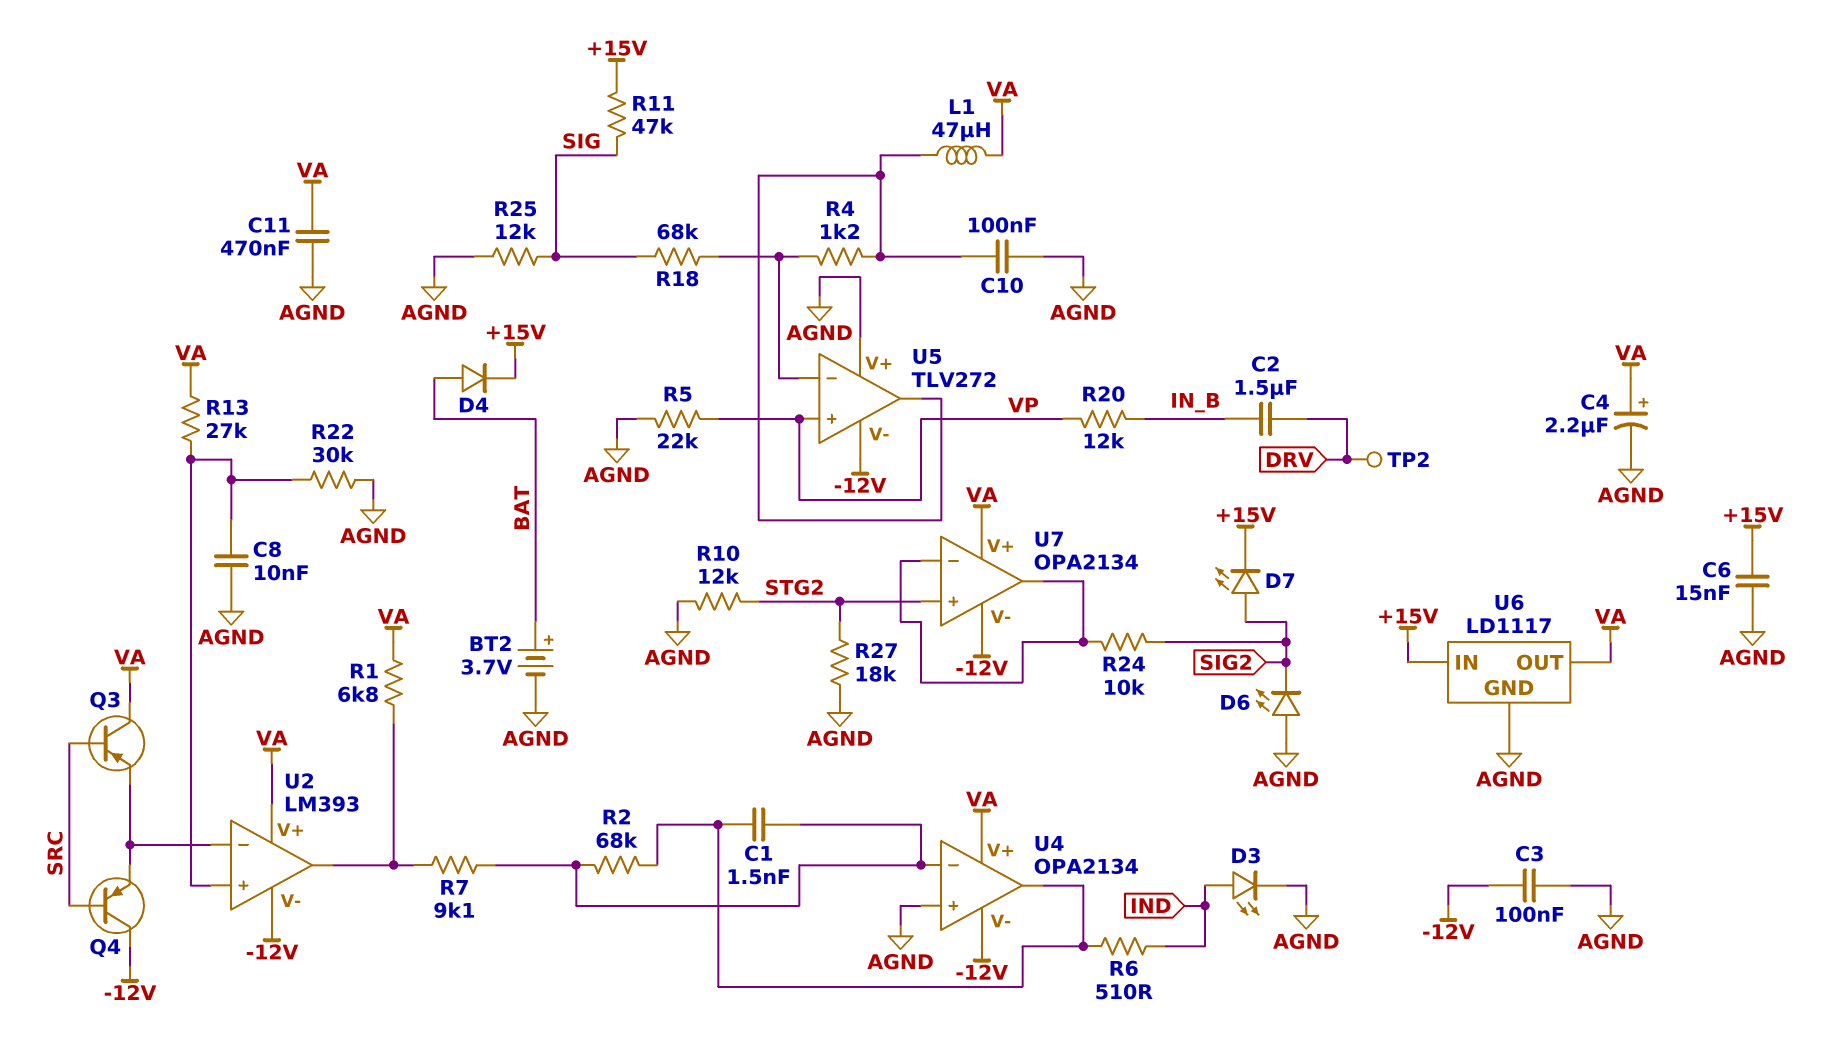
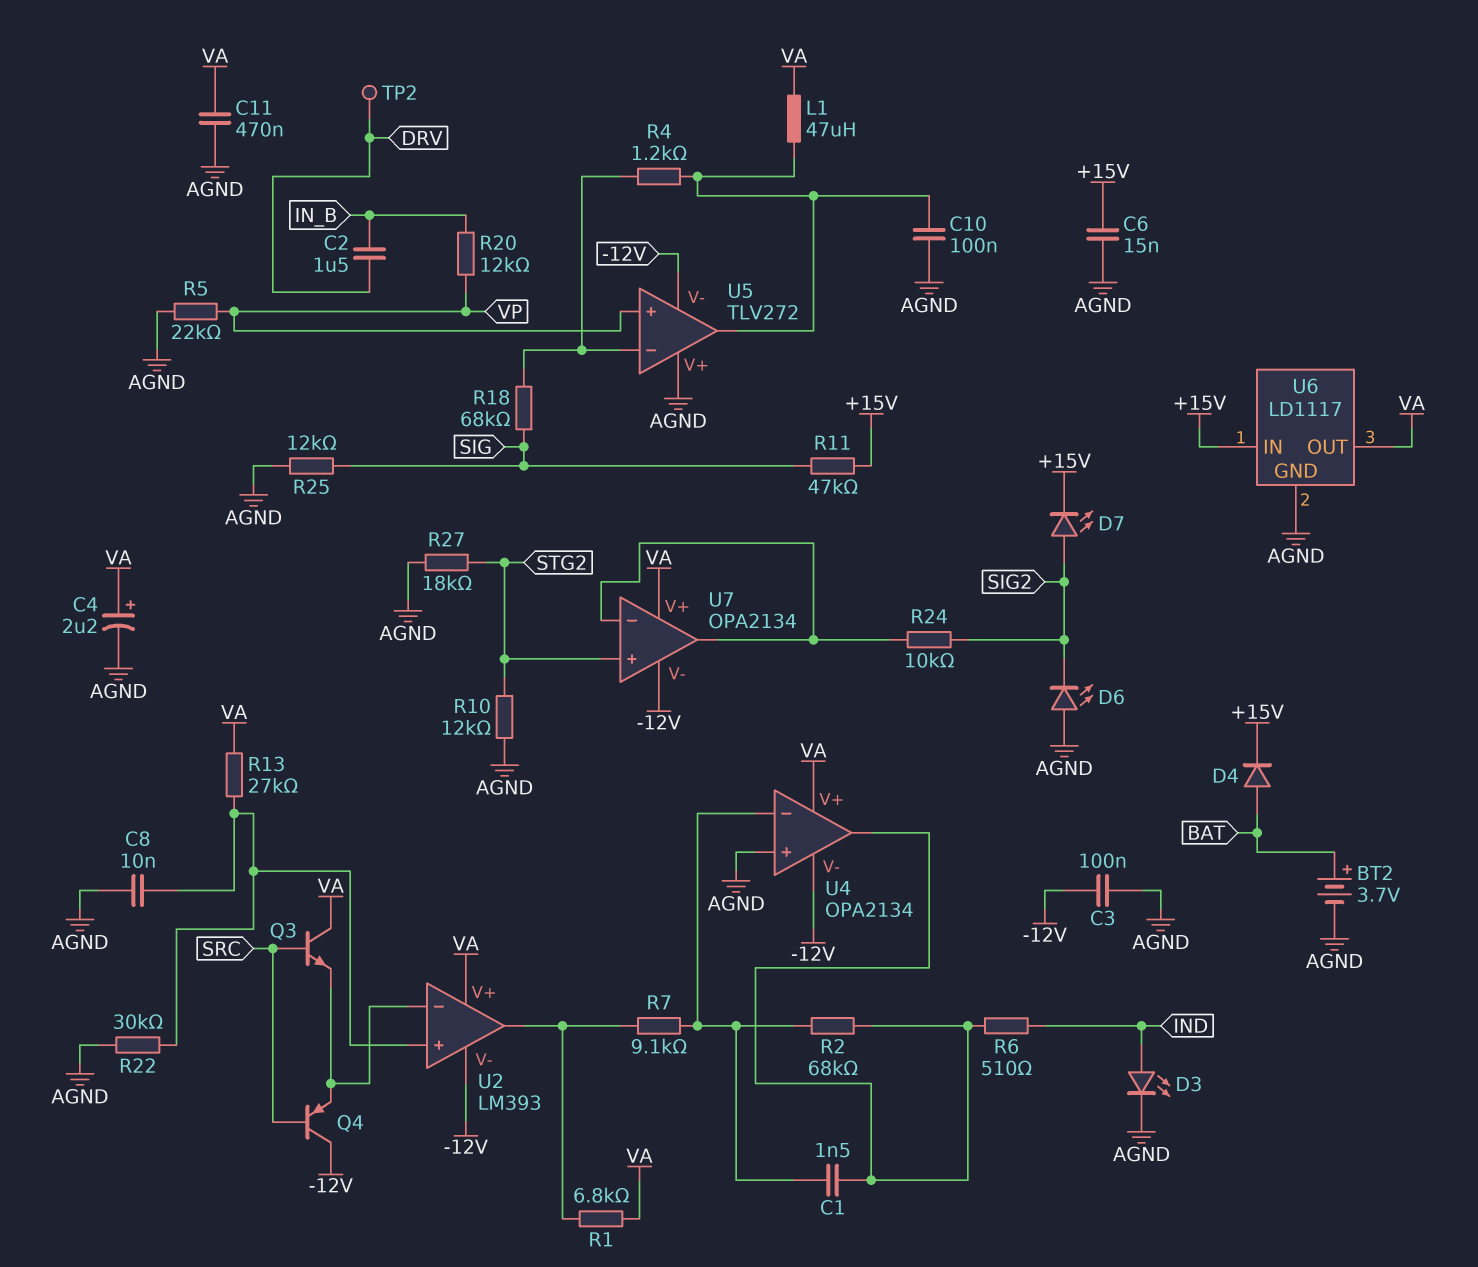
Q3: PNP (B SRC, C VA, E U2/in-) -> NPN (B SRC, C VA, E U2/in-)

